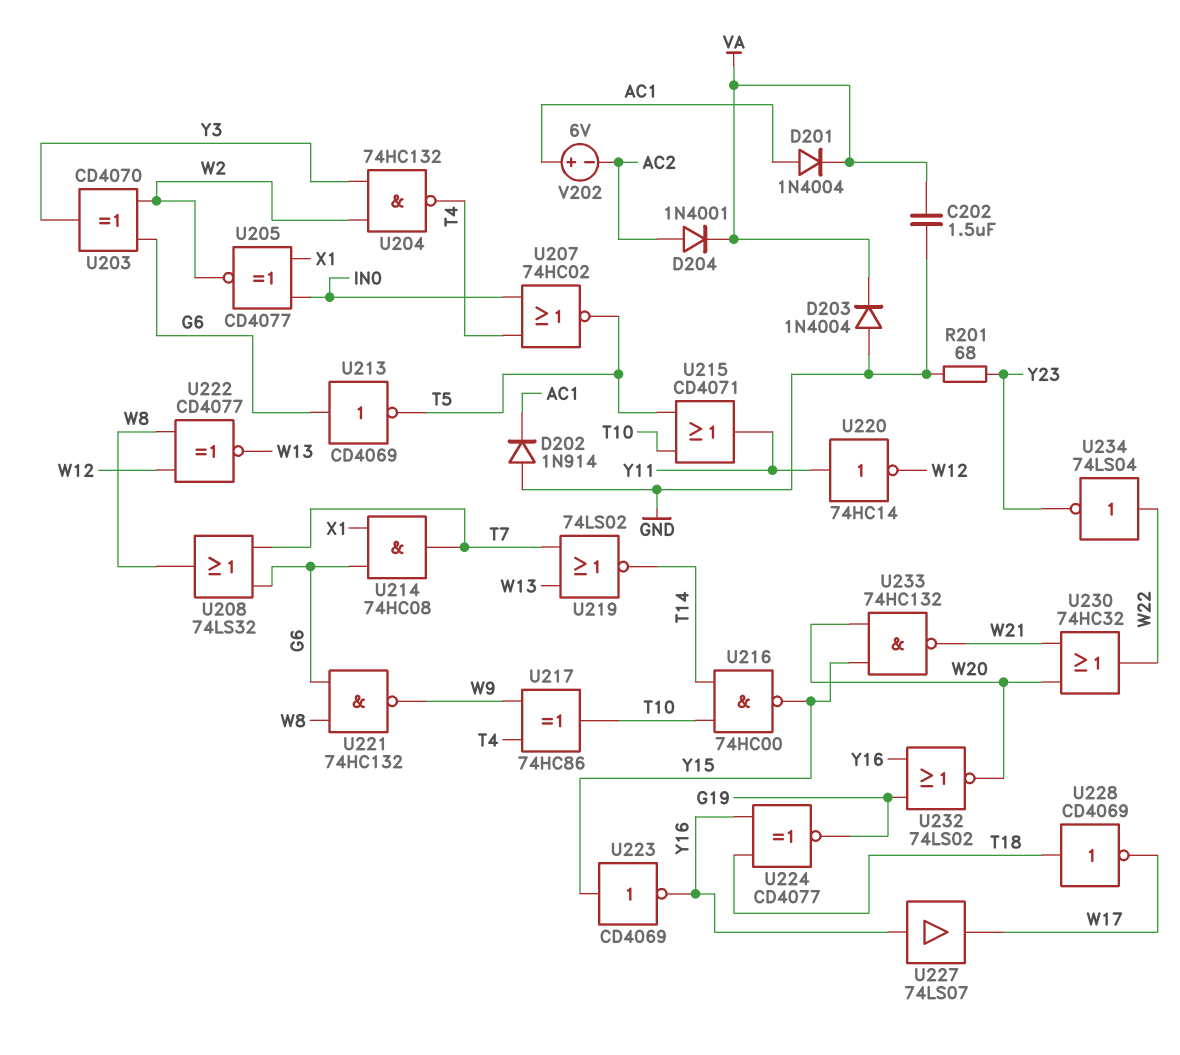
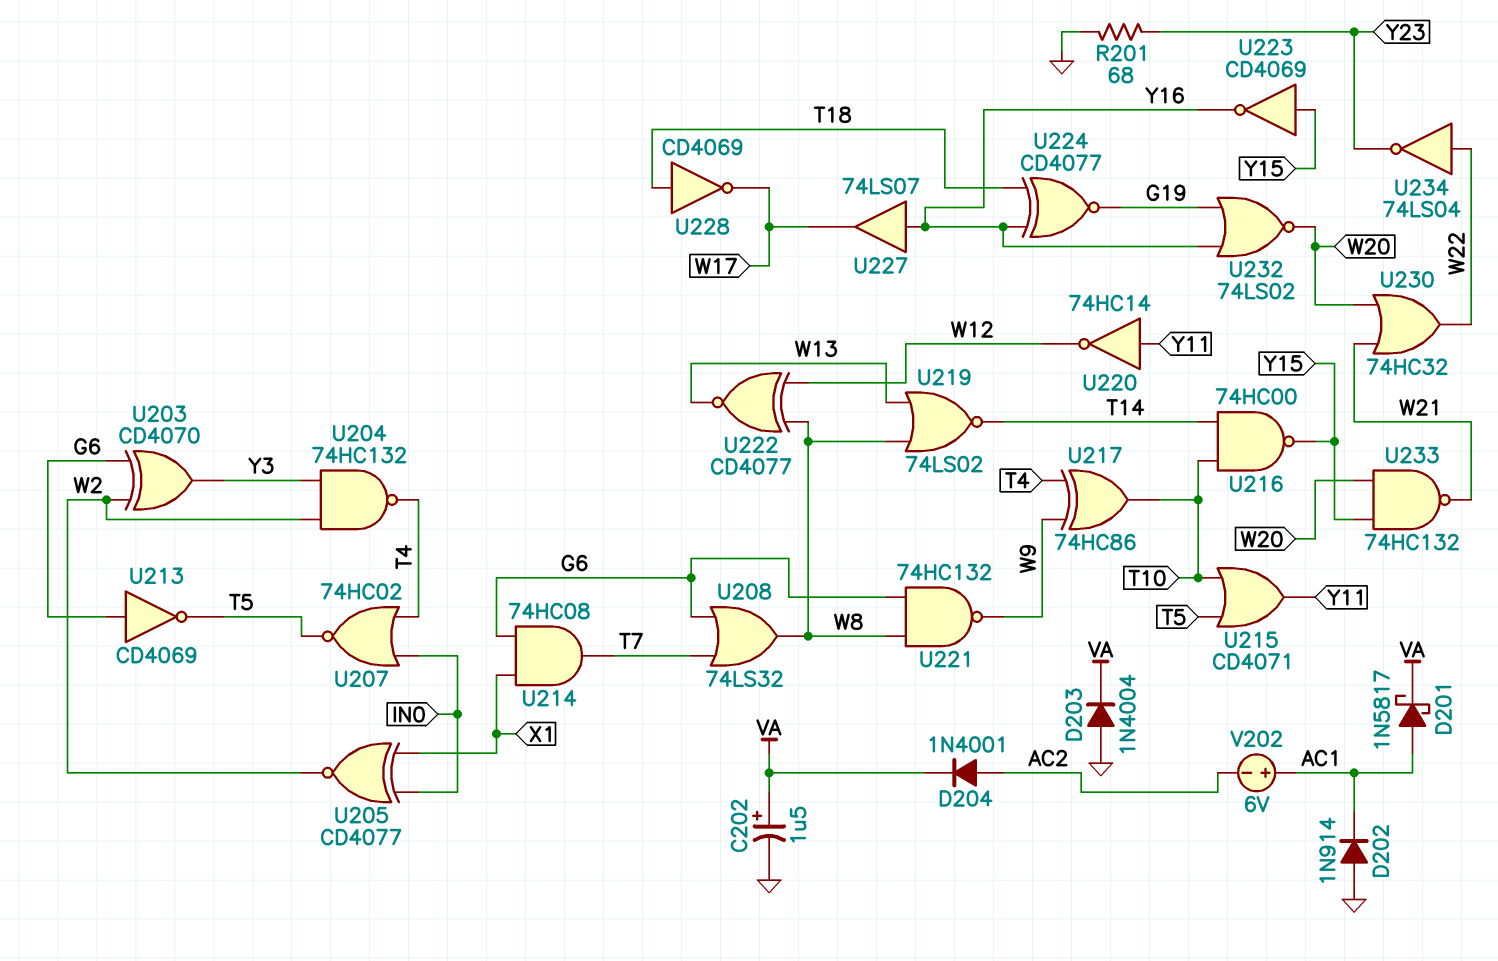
C202: 1.5uF (GND, VA) -> 1.5uF (plus VA, minus GND)
D201: diode 1N4004 (A AC1, K VA) -> schottky 1N5817 (A AC1, K VA)
U219: NOR 74LS02 (in T7, in W13, out T14) -> NOR 74LS02 (in W8, in W13, out T14)

